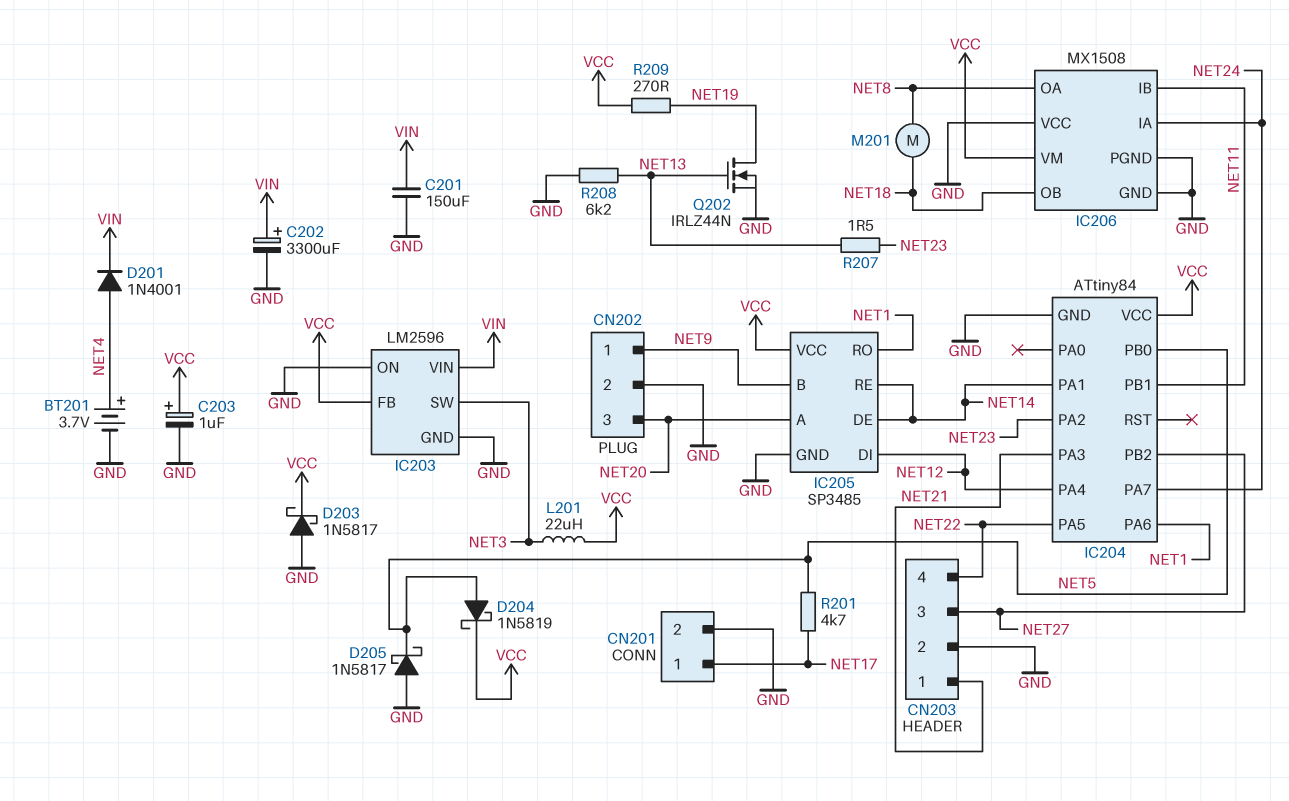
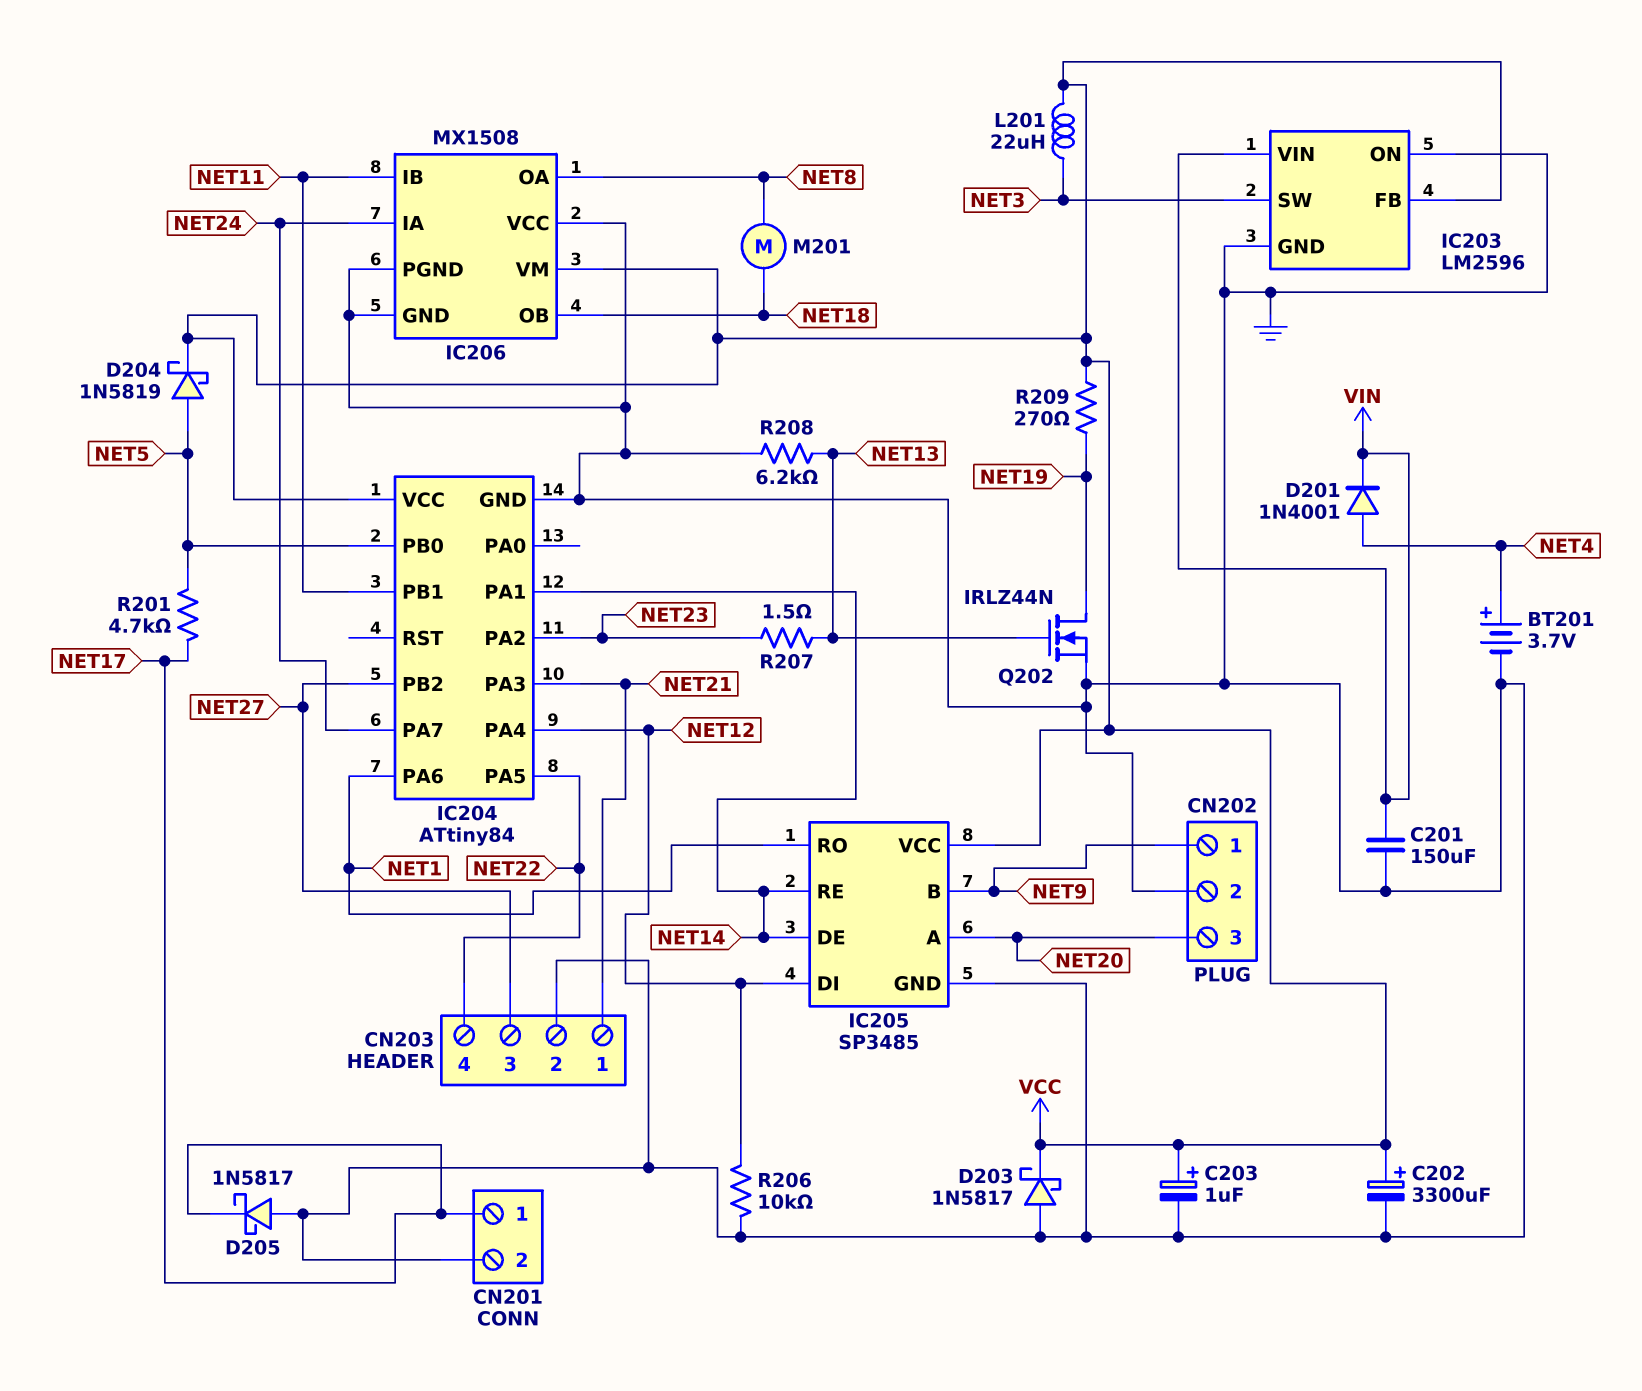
C202: 3300uF (plus VIN, minus GND) -> 3300uF (plus VCC, minus GND)
D205: schottky 1N5817 (A GND, K NET5) -> schottky 1N5817 (A GND, K NET17)
R206: none -> 10k (GND, NET12)

